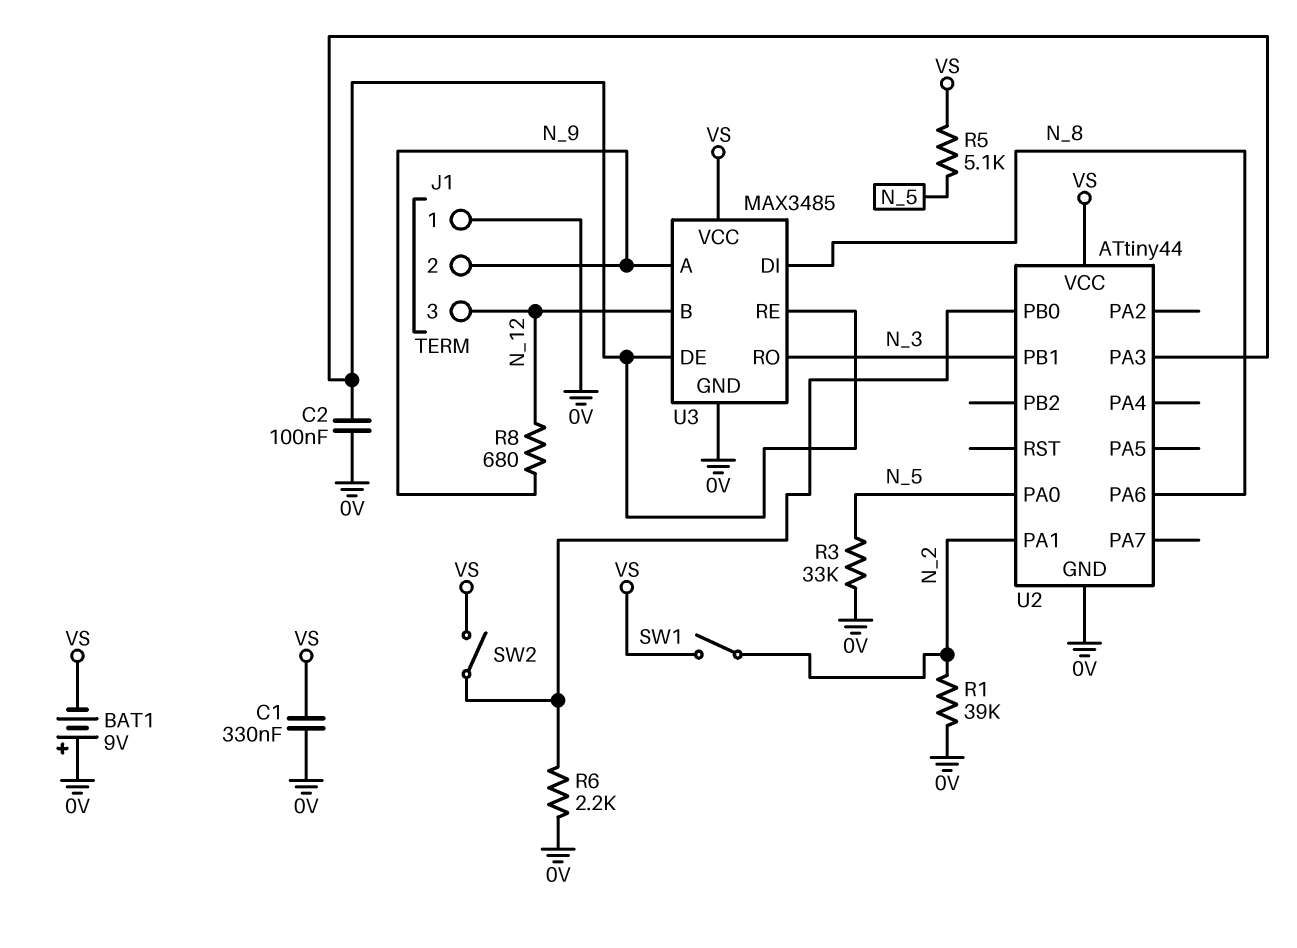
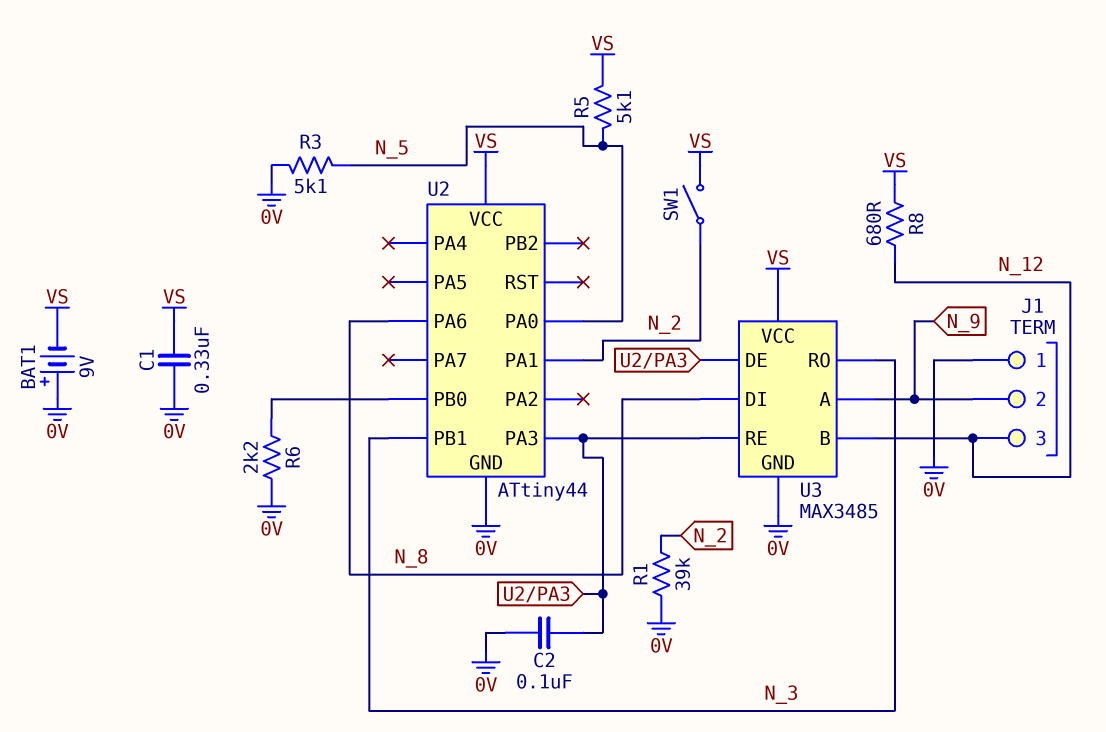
R3: 33k (0V, N_5) -> 5.1k (0V, N_5)
R8: 680 (N_9, N_12) -> 680 (N_12, VS)
SW2: switch (U2/PB0, VS) -> none

